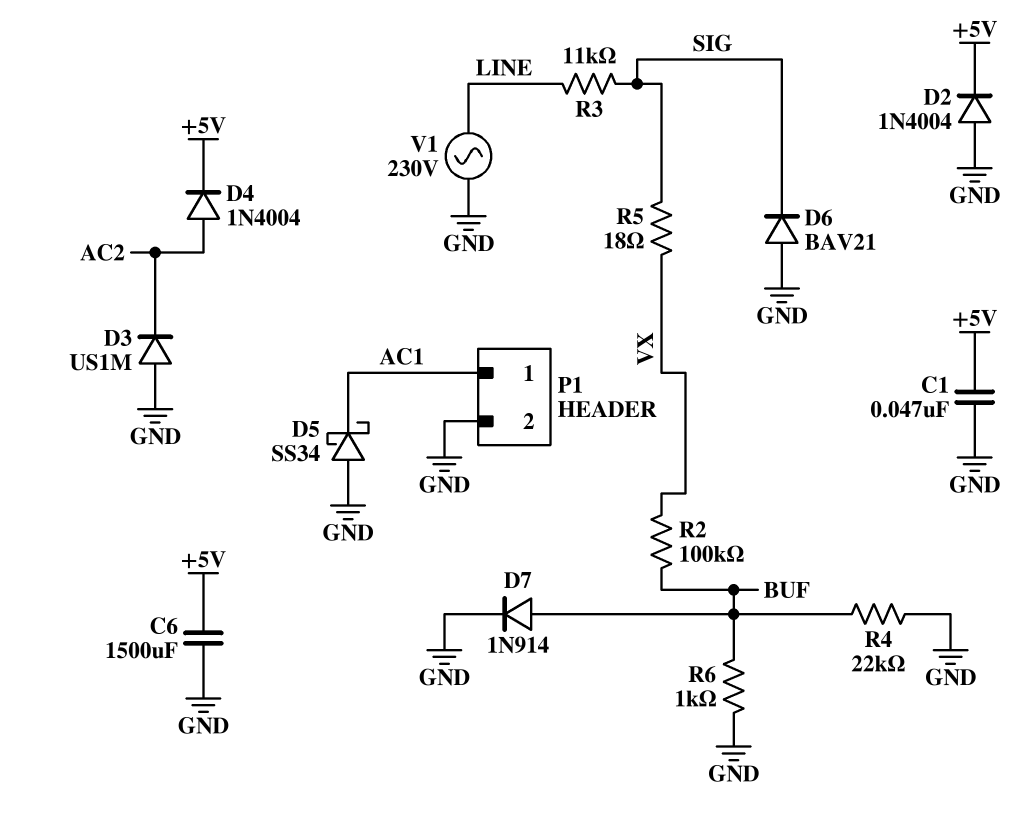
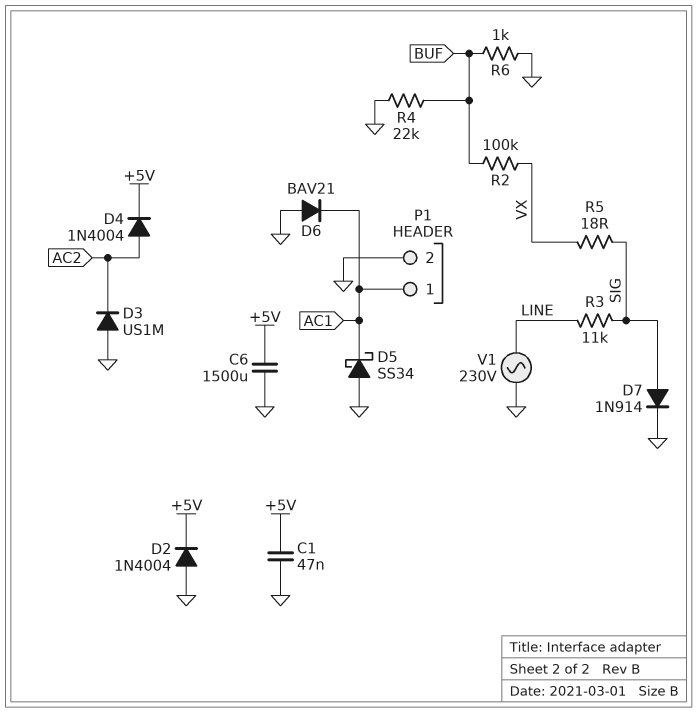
D6: diode BAV21 (A GND, K SIG) -> diode BAV21 (A GND, K AC1)
D7: diode 1N914 (A BUF, K GND) -> diode 1N914 (A SIG, K GND)

